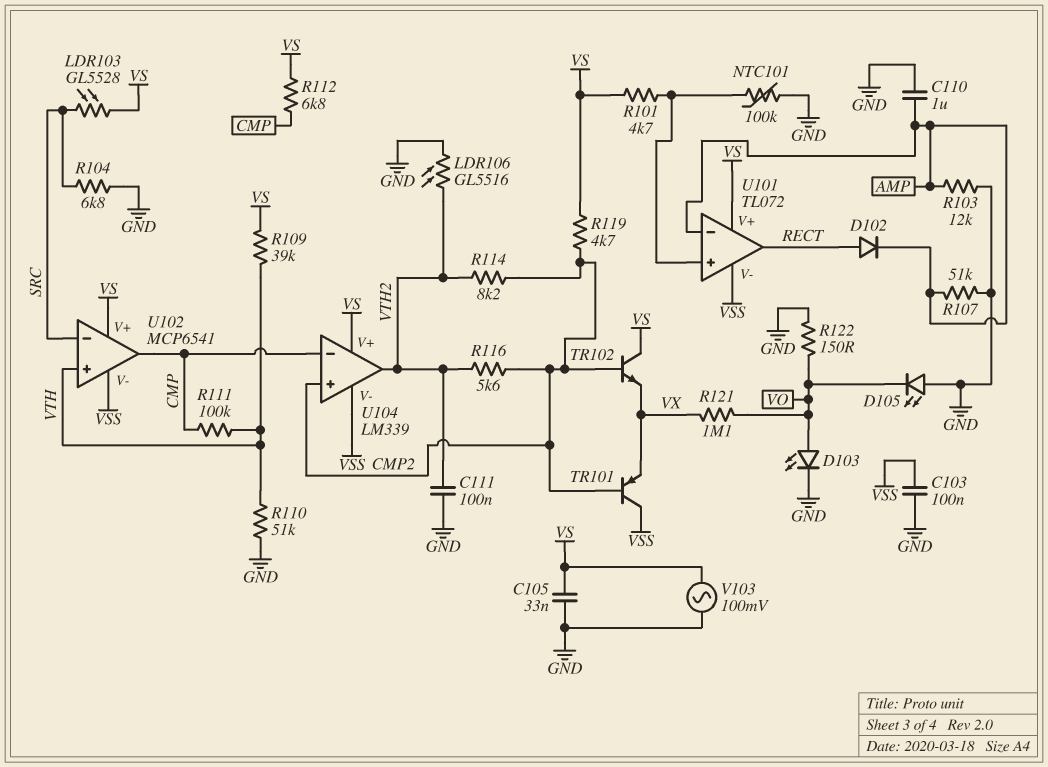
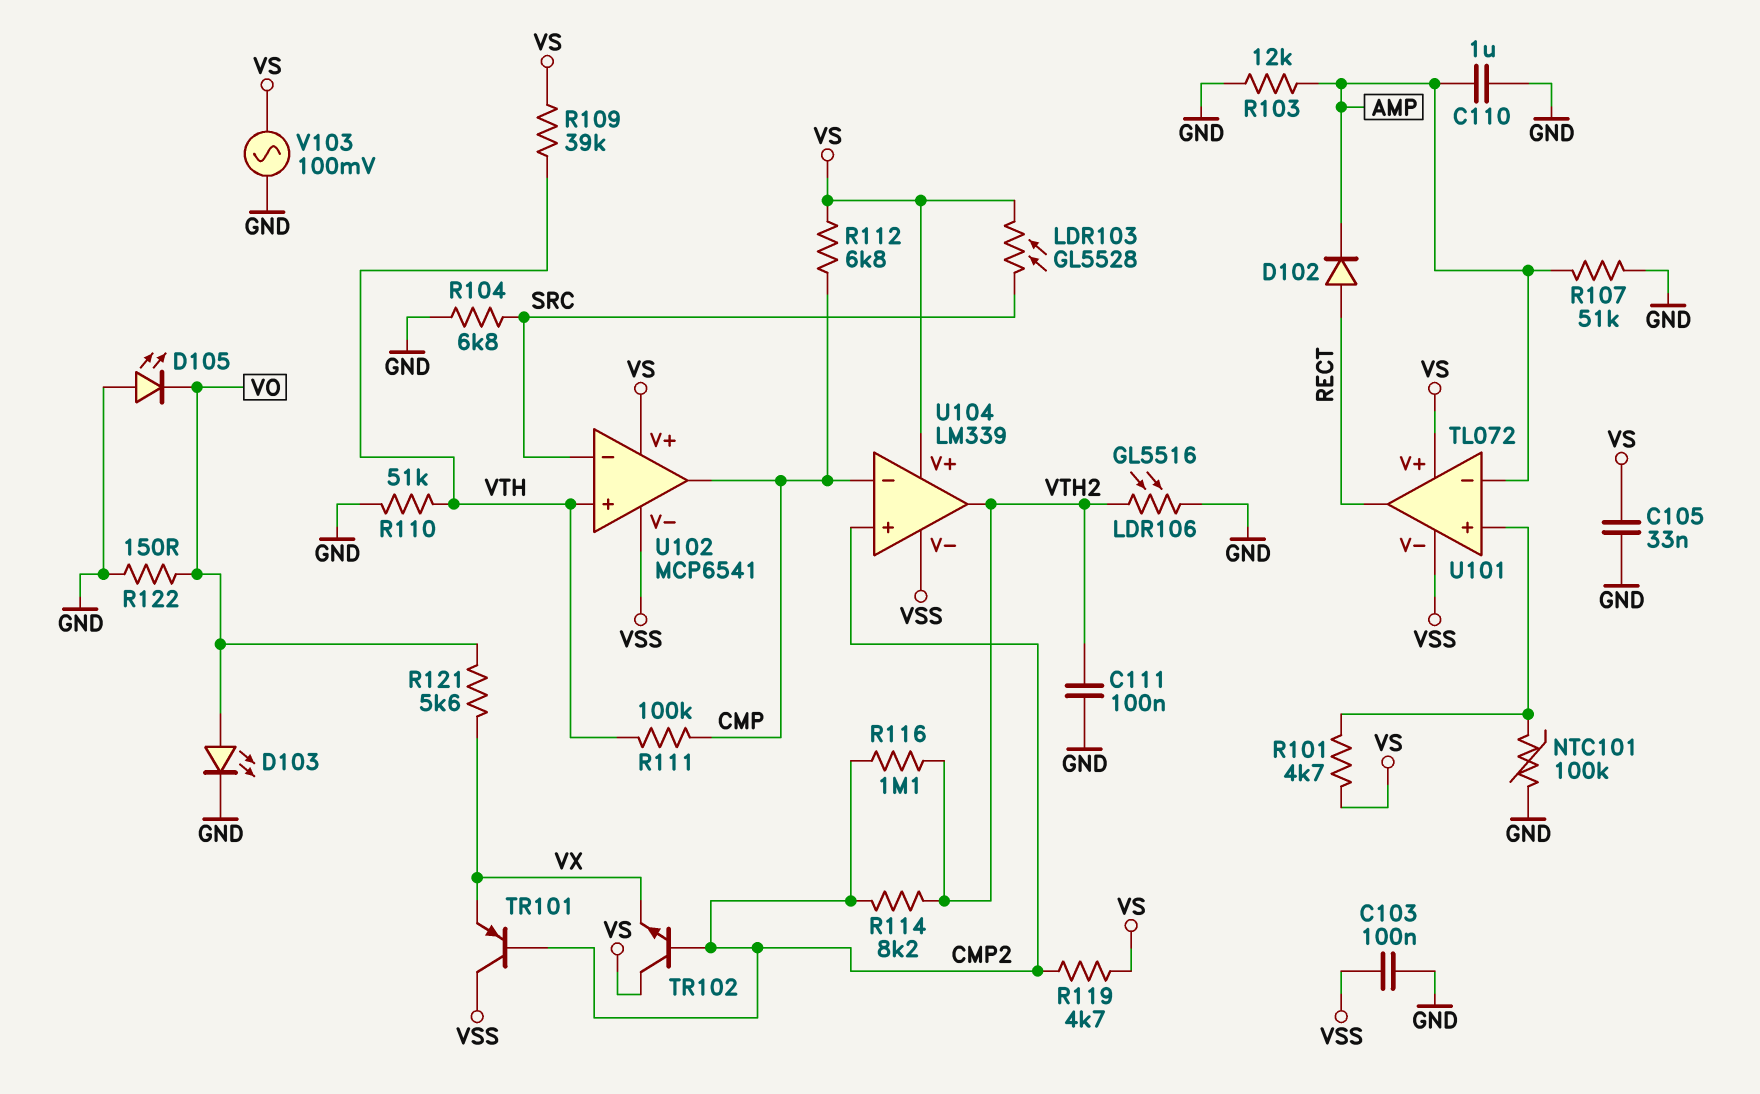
R116: 5.6k (CMP2, VTH2) -> 1.1M (CMP2, VTH2)
R121: 1.1M (VO, VX) -> 5.6k (VO, VX)

